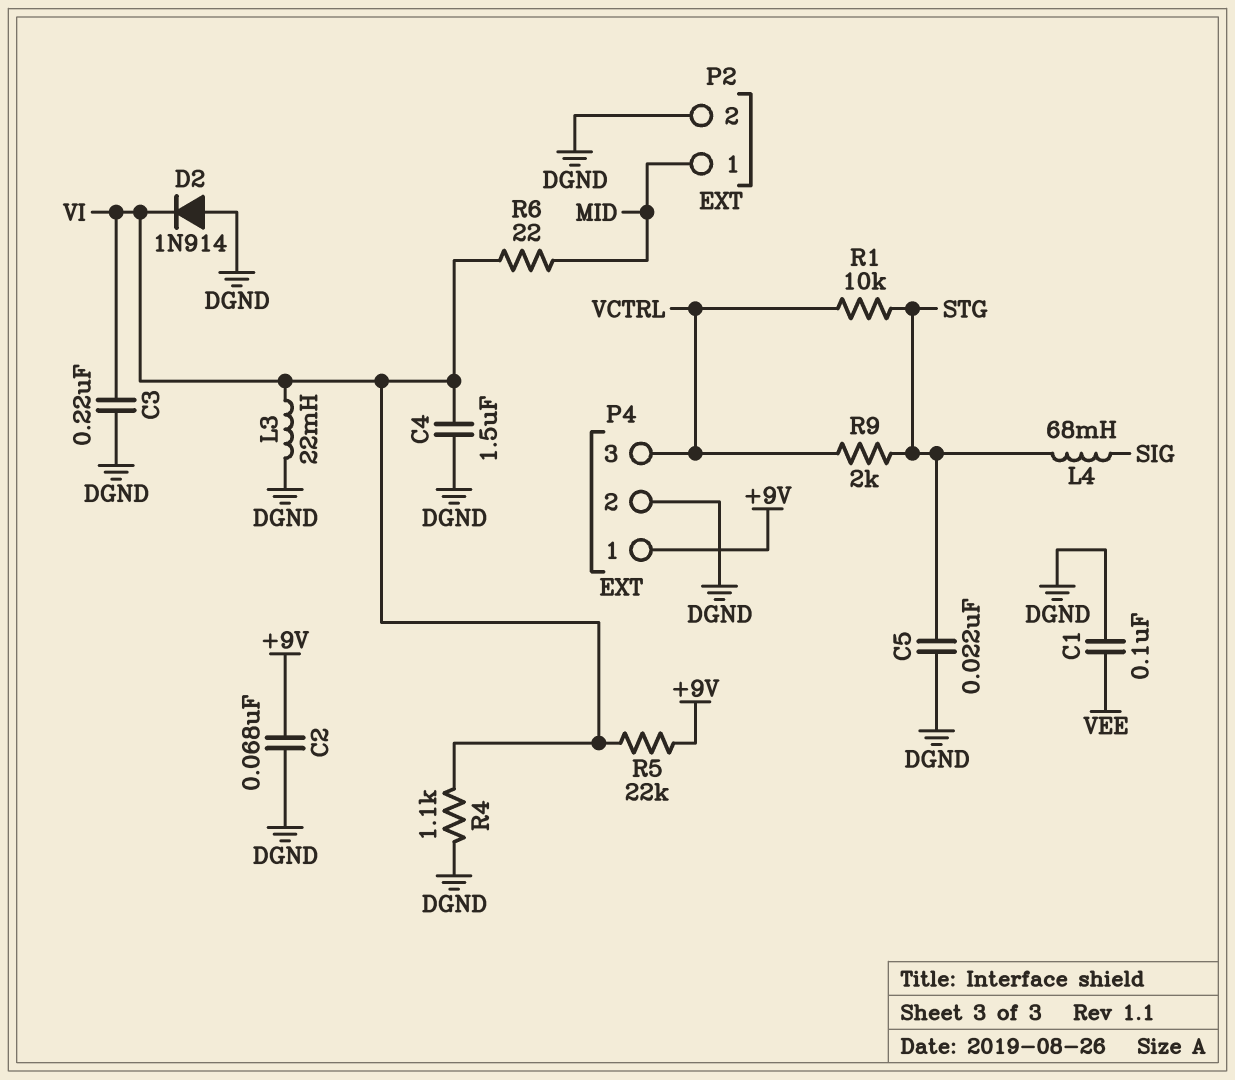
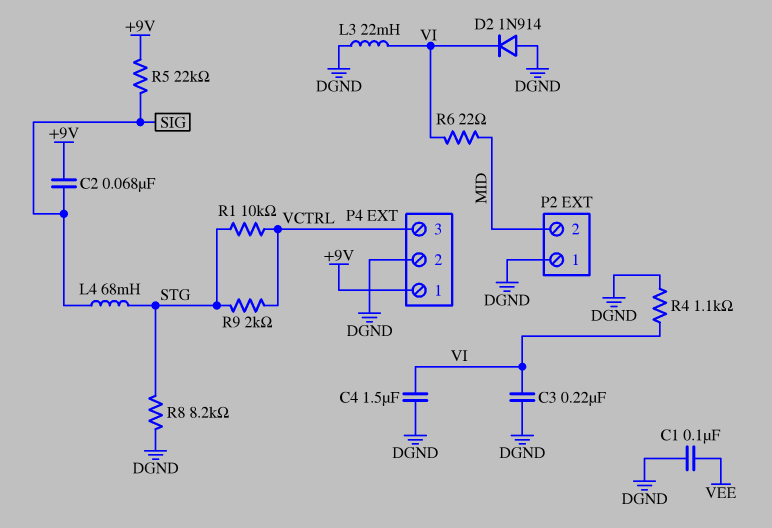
C2: 68nF (+9V, DGND) -> 68nF (+9V, SIG)
C5: 22nF (DGND, STG) -> none
P2 pin 1: MID -> DGND
P2 pin 2: DGND -> MID
R5: 22k (+9V, VI) -> 22k (+9V, SIG)
R8: none -> 8.2k (DGND, STG)

